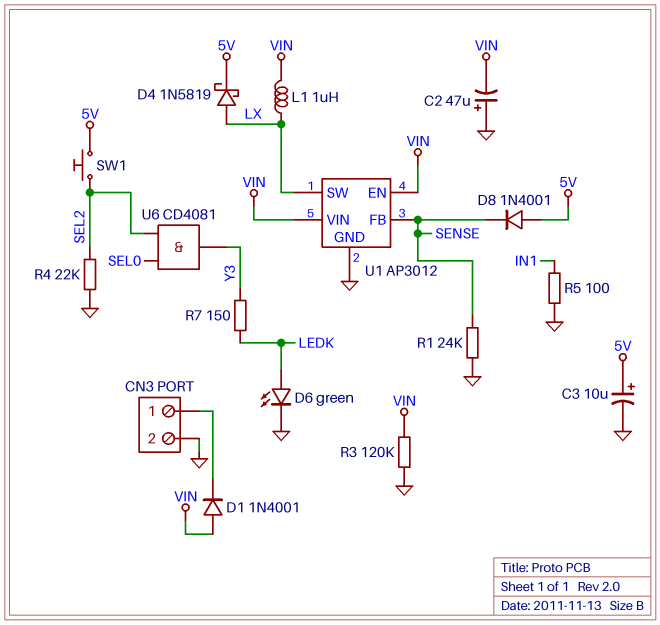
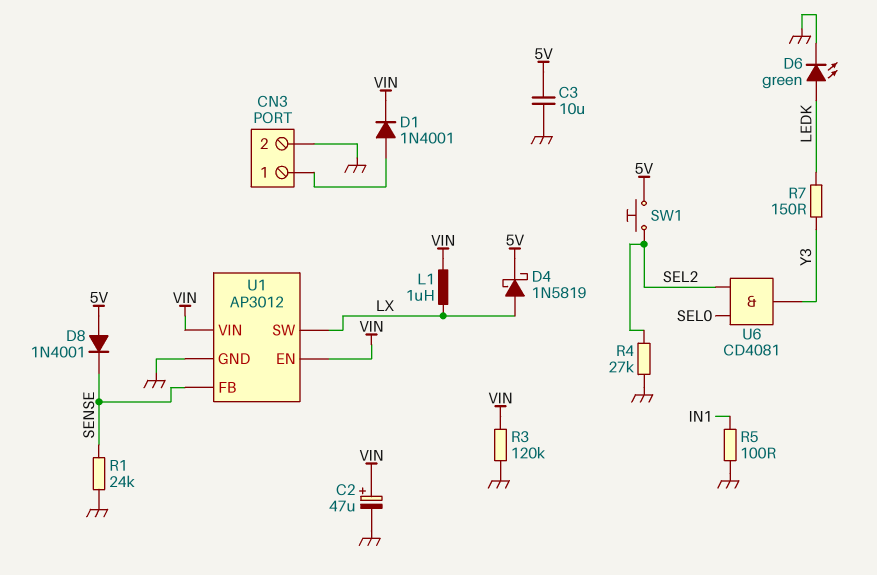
C2: 47uF (plus GND, minus VIN) -> 47uF (plus VIN, minus GND)
C3: 10uF (plus 5V, minus GND) -> 10uF (5V, GND)
D1: diode 1N4001 (A VIN, K CN3/1) -> diode 1N4001 (A CN3/1, K VIN)
R4: 22k (GND, SEL2) -> 27k (GND, SEL2)

